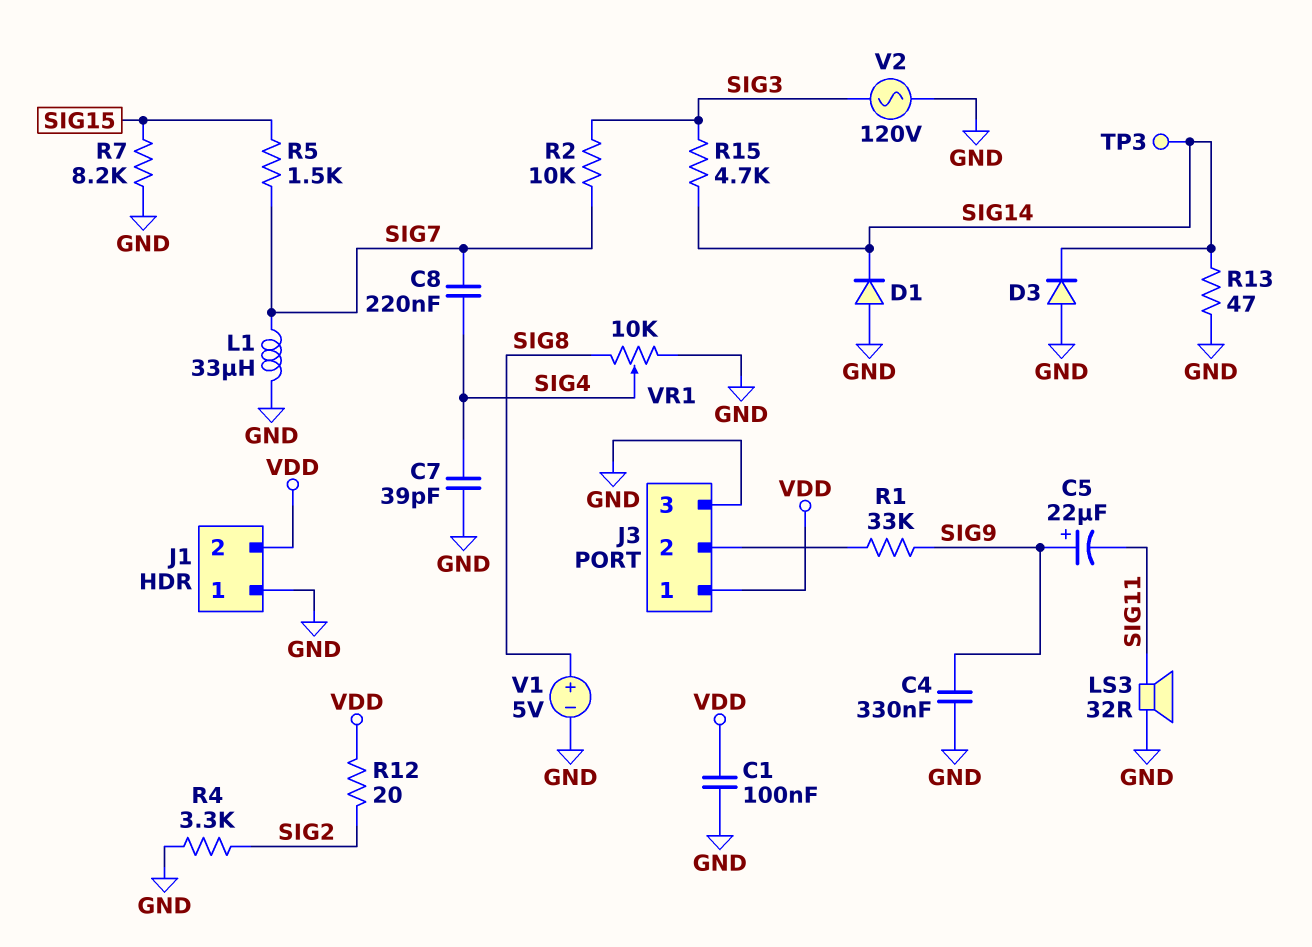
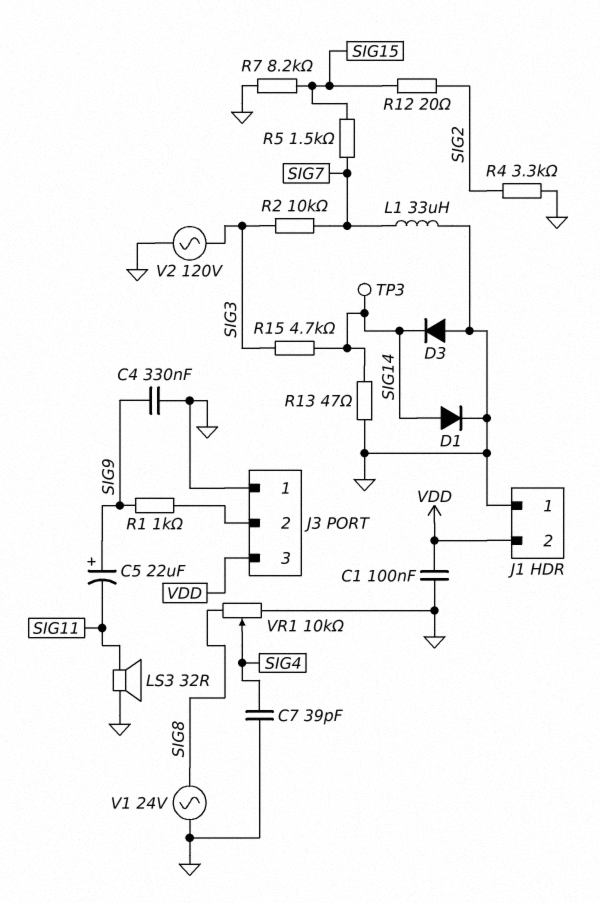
C8: 220nF (SIG4, SIG7) -> none
D1: diode (A GND, K SIG14) -> diode (A SIG14, K GND)
J3 pin 1: VDD -> GND
J3 pin 3: GND -> VDD
R1: 33k (J3/2, SIG9) -> 1k (J3/2, SIG9)
R12: 20 (SIG2, VDD) -> 20 (SIG2, SIG15)
V1: 5V (plus SIG8, minus GND) -> AC 24V (GND, SIG8)

